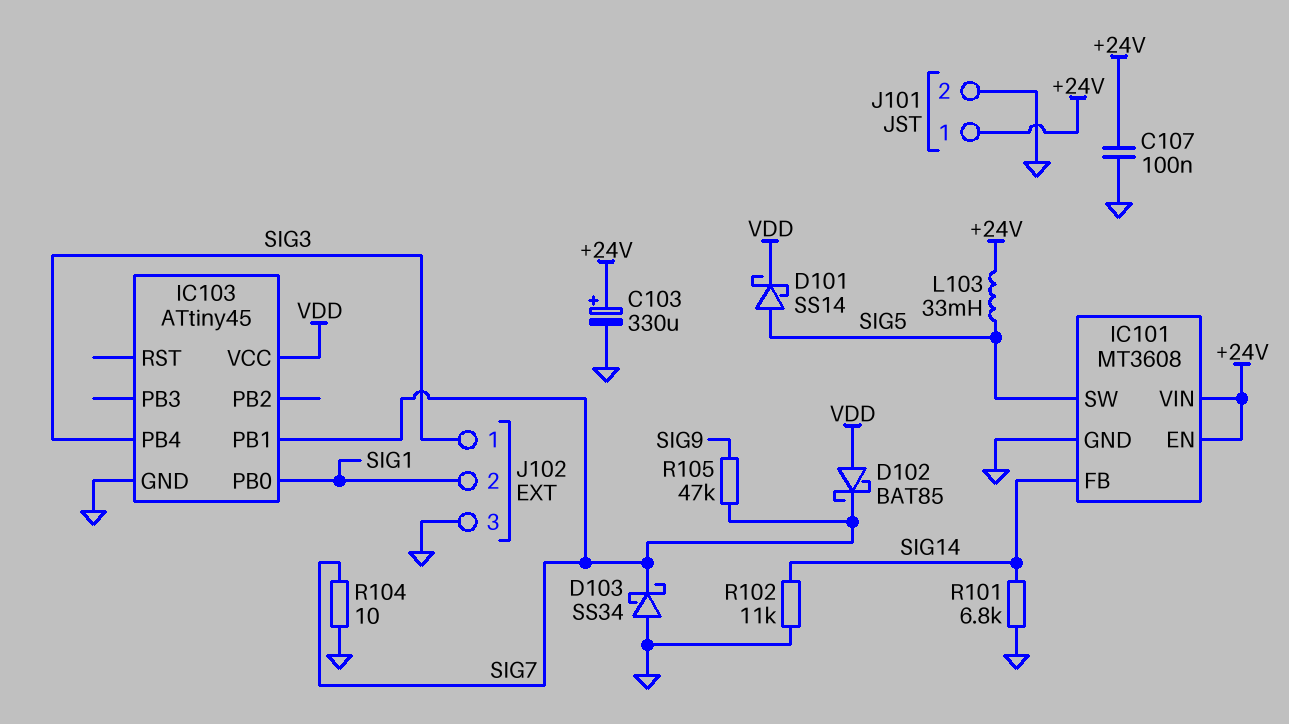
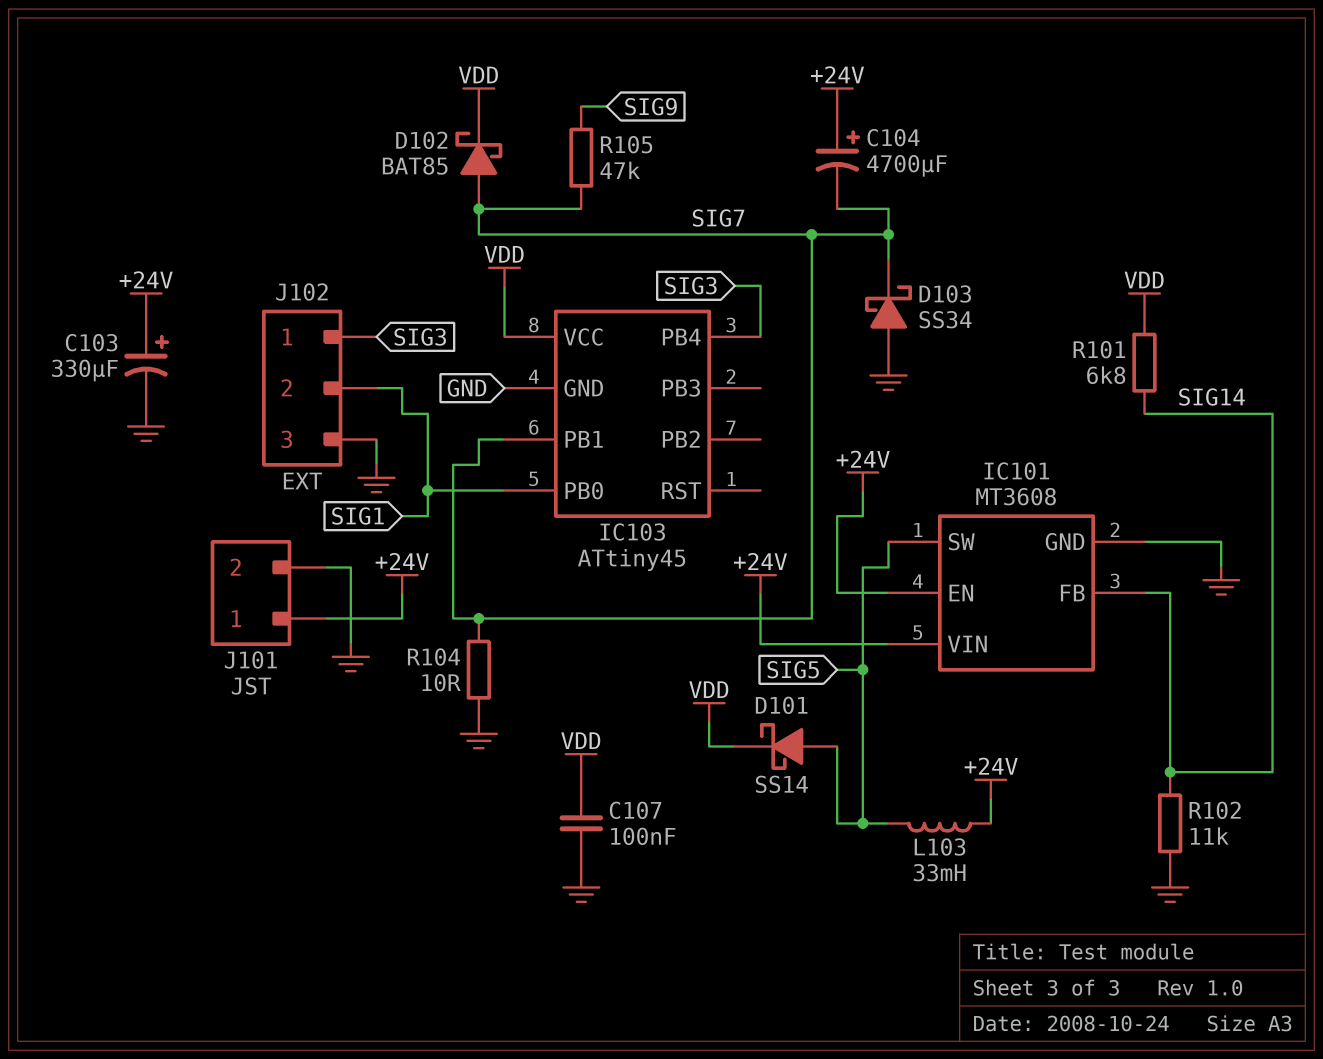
C104: none -> 4700uF (plus +24V, minus SIG7)
C107: 100nF (+24V, GND) -> 100nF (GND, VDD)
D102: schottky BAT85 (A VDD, K SIG7) -> schottky BAT85 (A SIG7, K VDD)
R101: 6.8k (GND, SIG14) -> 6.8k (SIG14, VDD)

